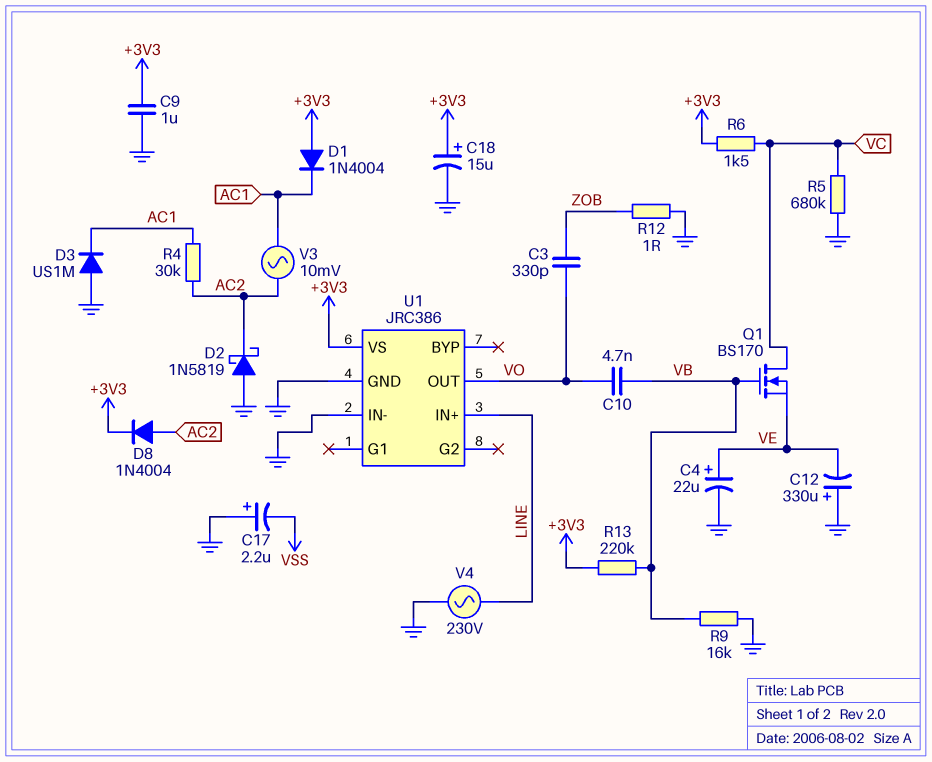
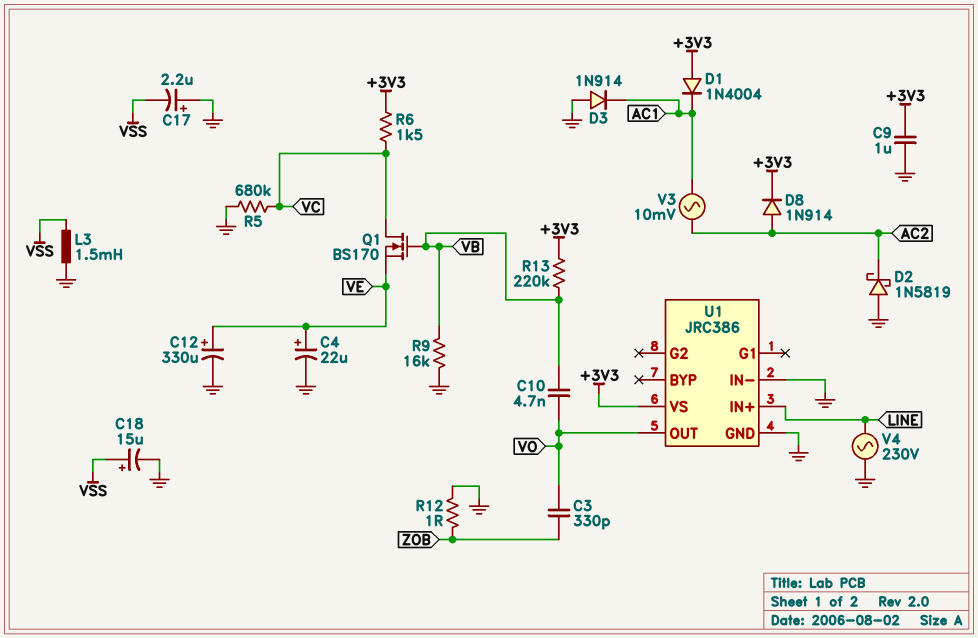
C12: 330uF (plus GND, minus VE) -> 330uF (plus VE, minus GND)
C18: 15uF (plus +3V3, minus GND) -> 15uF (plus VSS, minus GND)
D3: diode US1M (A GND, K AC1) -> diode 1N914 (A GND, K AC1)
D8: diode 1N4004 (A AC2, K +3V3) -> diode 1N914 (A AC2, K +3V3)
L3: none -> 1.5mH (GND, VSS)
R4: 30k (AC1, AC2) -> none

